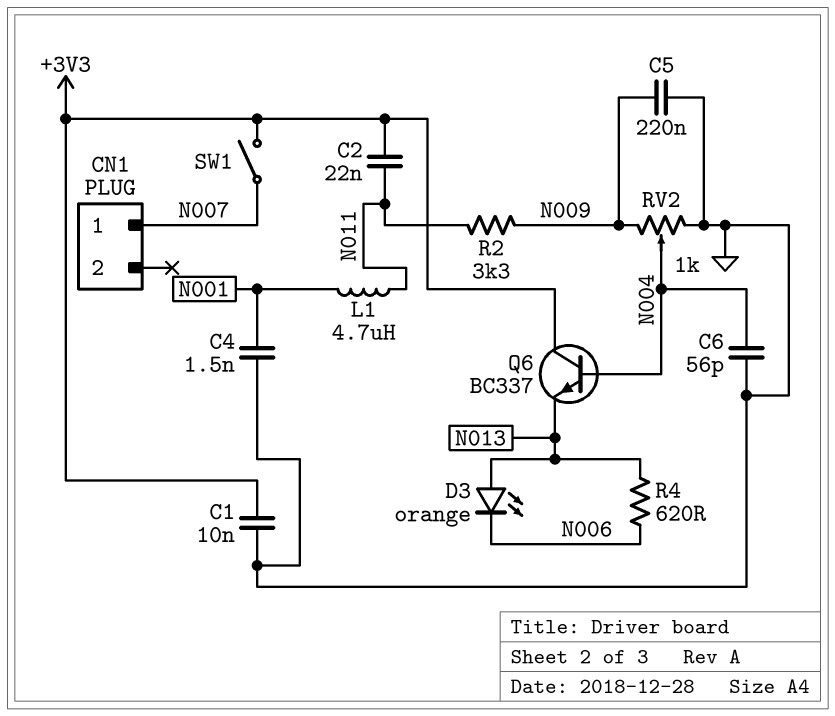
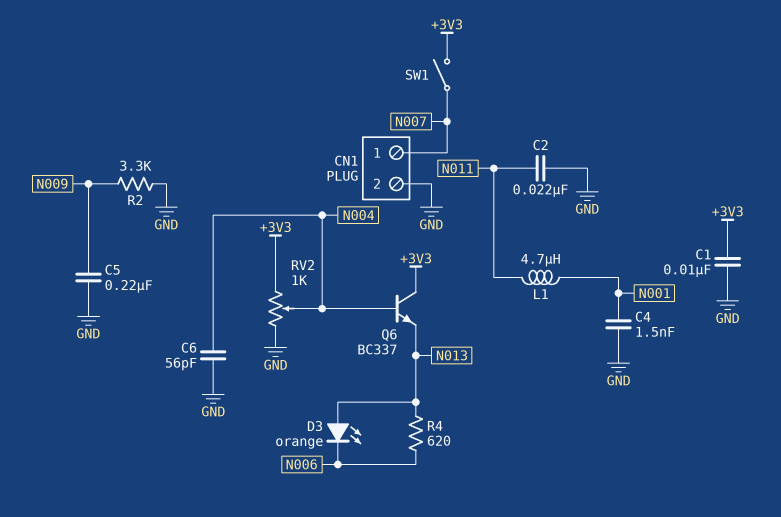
C2: 22nF (+3V3, N011) -> 22nF (GND, N011)
CN1 pin 2: none -> GND
R2: 3.3k (N009, N011) -> 3.3k (GND, N009)
RV2: 1k (GND, N009, wiper N004) -> 1k (+3V3, GND, wiper N004)

